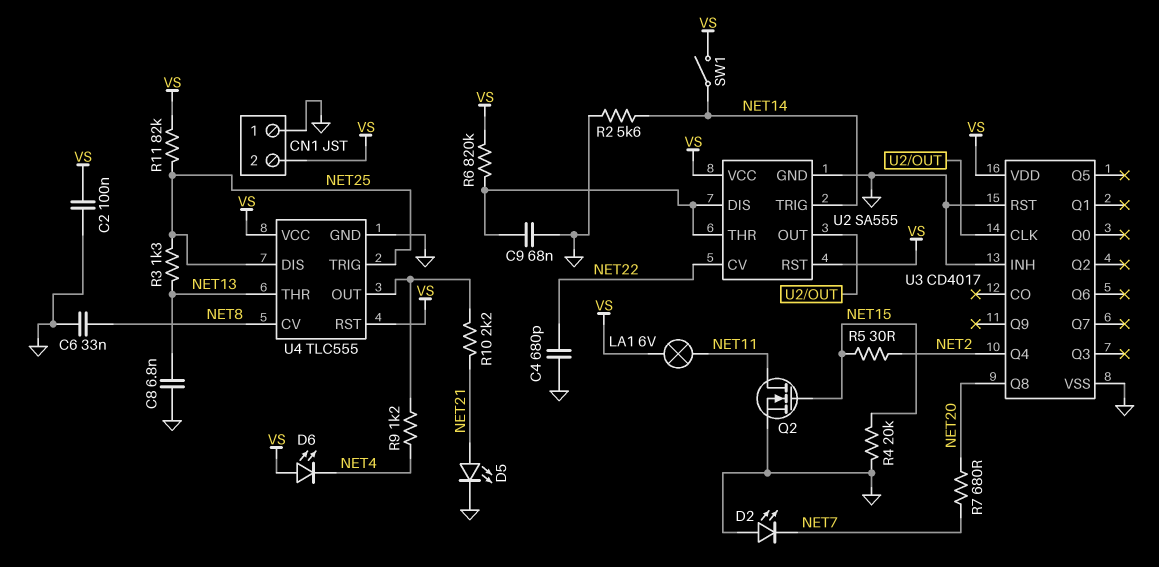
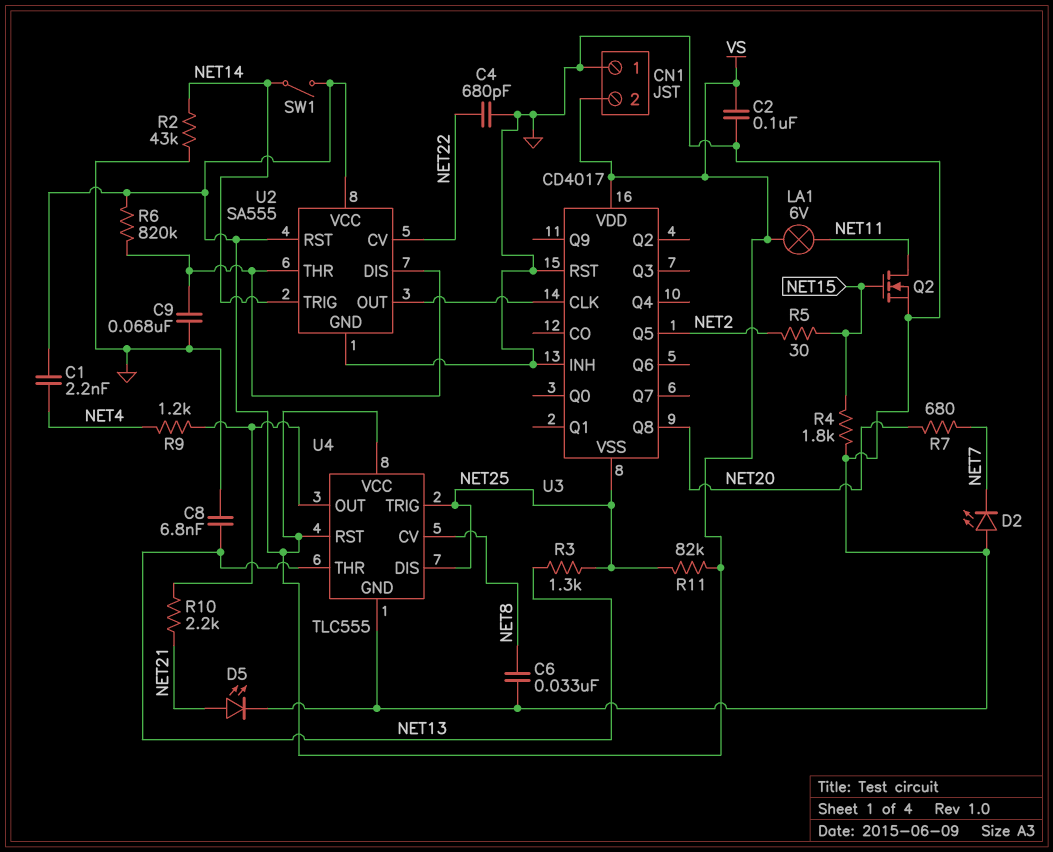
C1: none -> 2.2nF (NET4, VS)
D6: LED (A VS, K NET4) -> none
R2: 5.6k (GND, NET14) -> 43k (GND, NET14)
R4: 20k (GND, NET15) -> 1.8k (GND, NET15)
U3 pin Q4: NET2 -> none
U3 pin Q5: none -> NET2
U3 pin VSS: GND -> NET25

